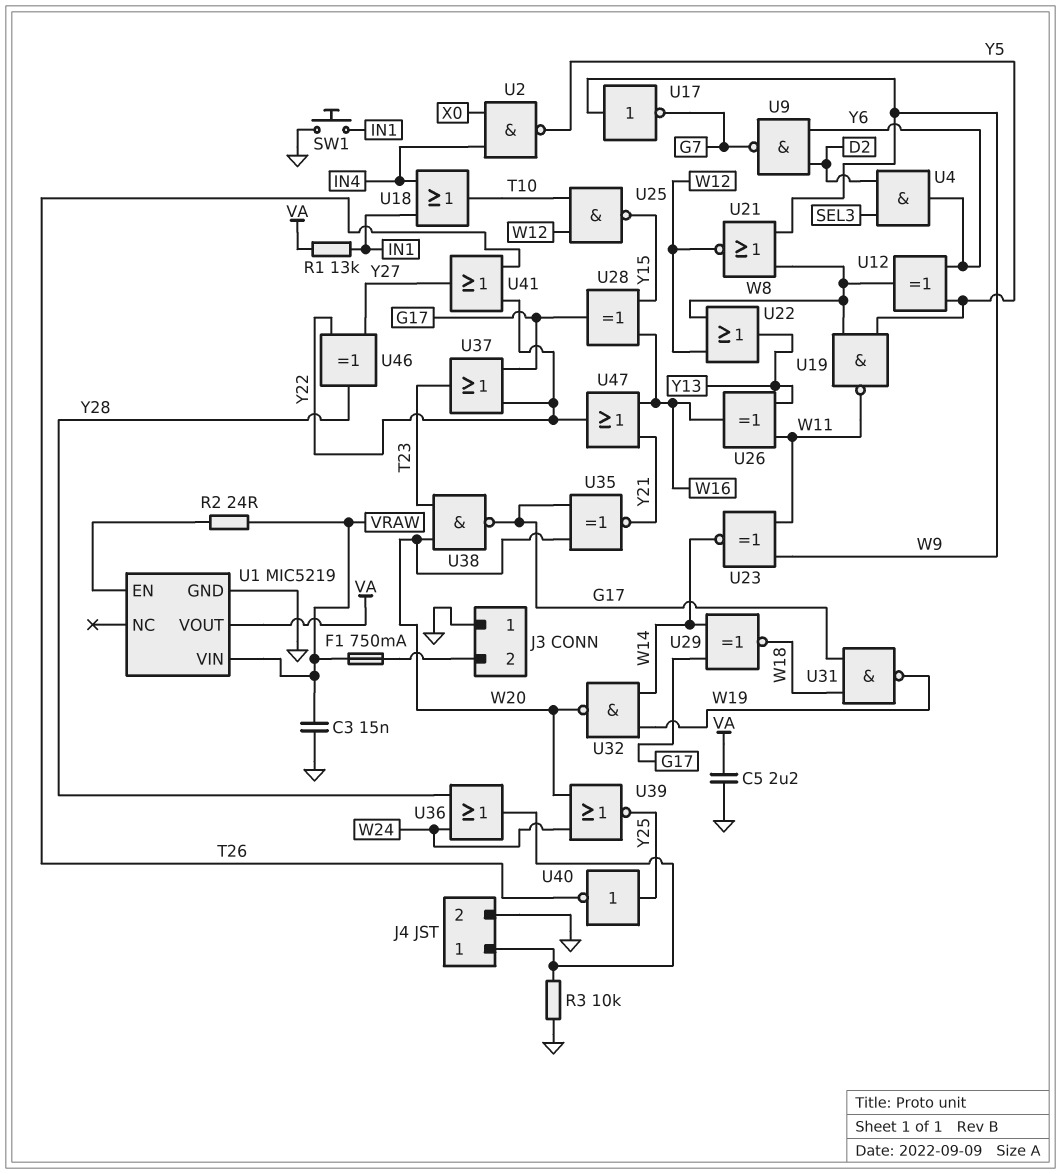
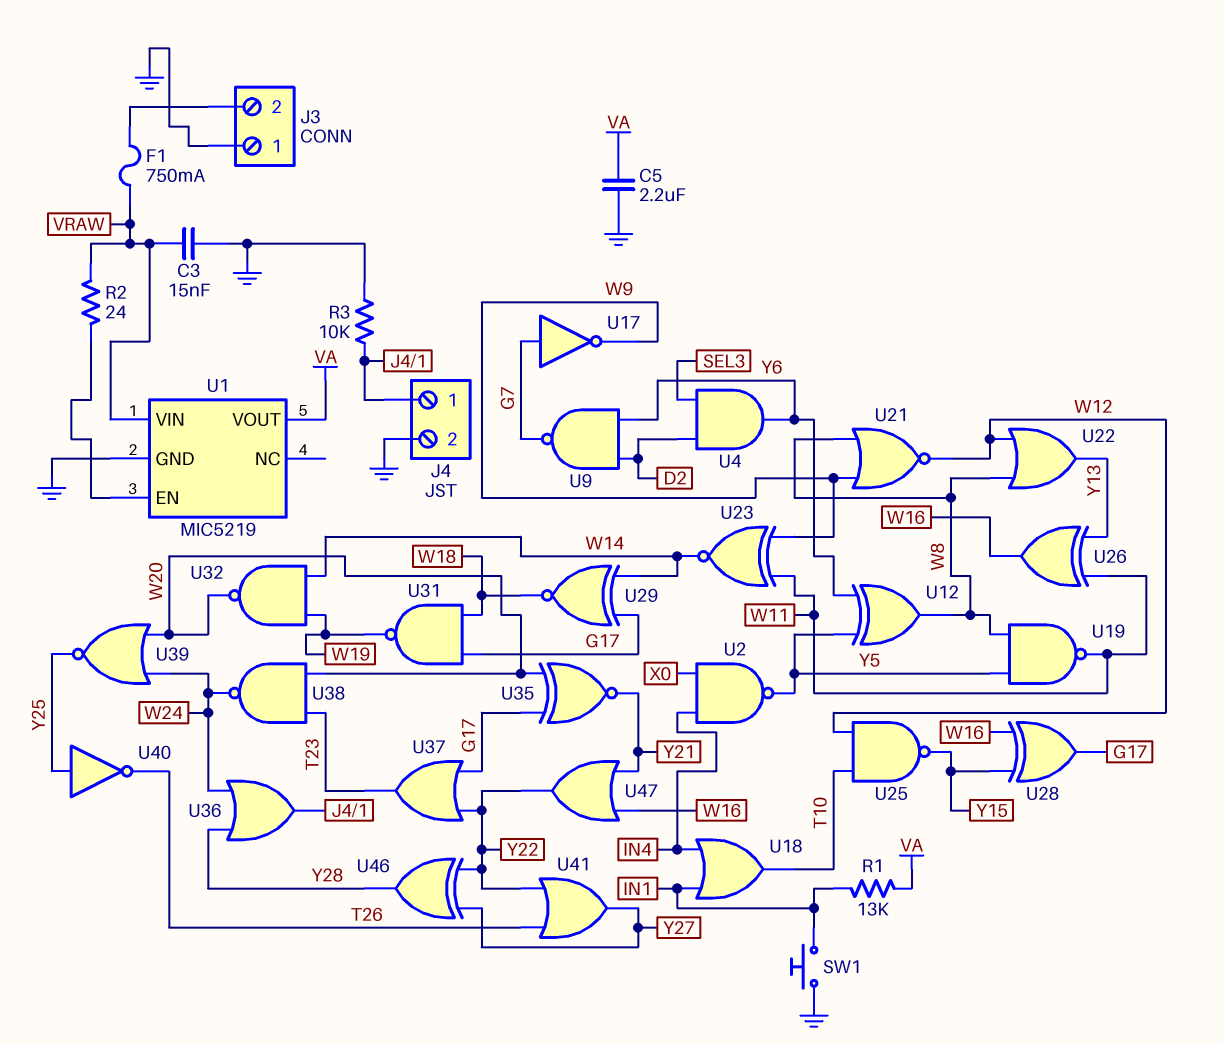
U17: NOT (in W9, out G7) -> NOT (in G7, out W9)
U38: NAND (in T23, in W20, out G17) -> NAND (in T23, in W20, out W24)

